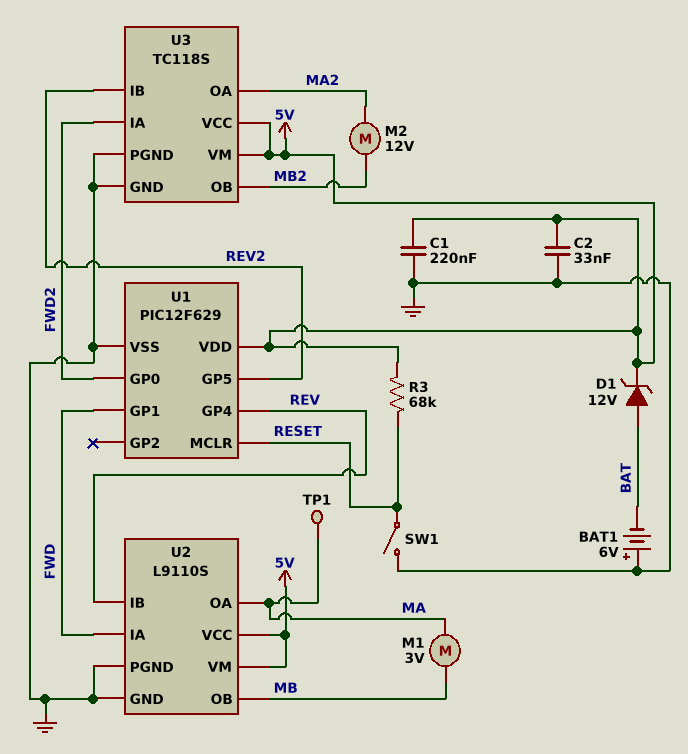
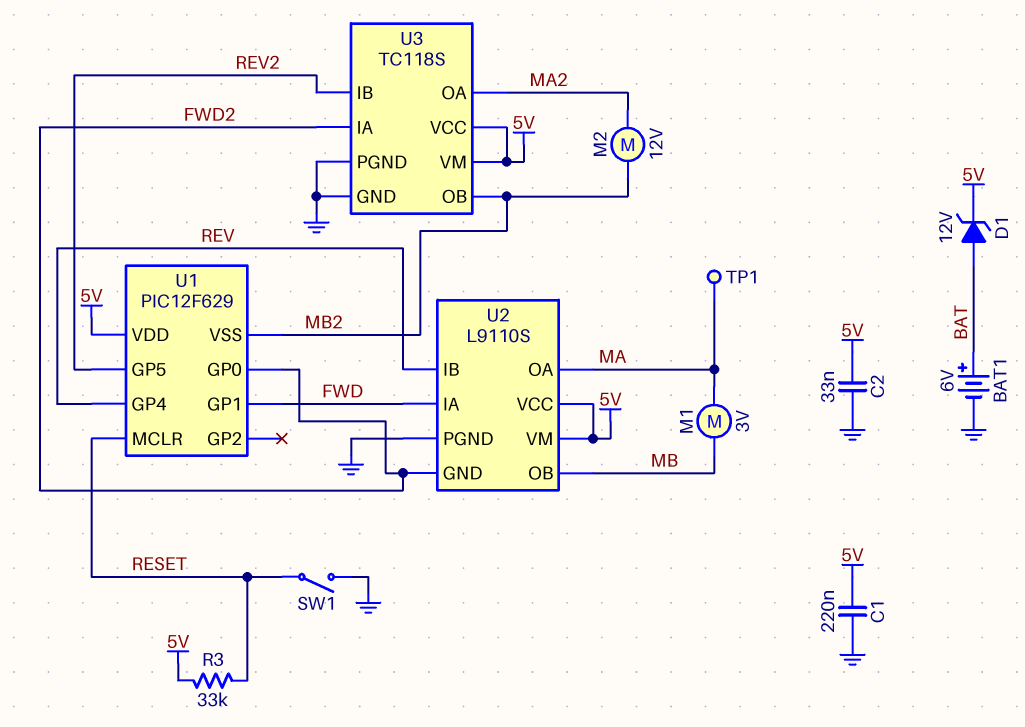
BAT1: 6V (plus GND, minus BAT) -> 6V (plus BAT, minus GND)
R3: 68k (5V, RESET) -> 33k (5V, RESET)
U1 pin VSS: GND -> MB2
U2 pin GND: GND -> FWD2

